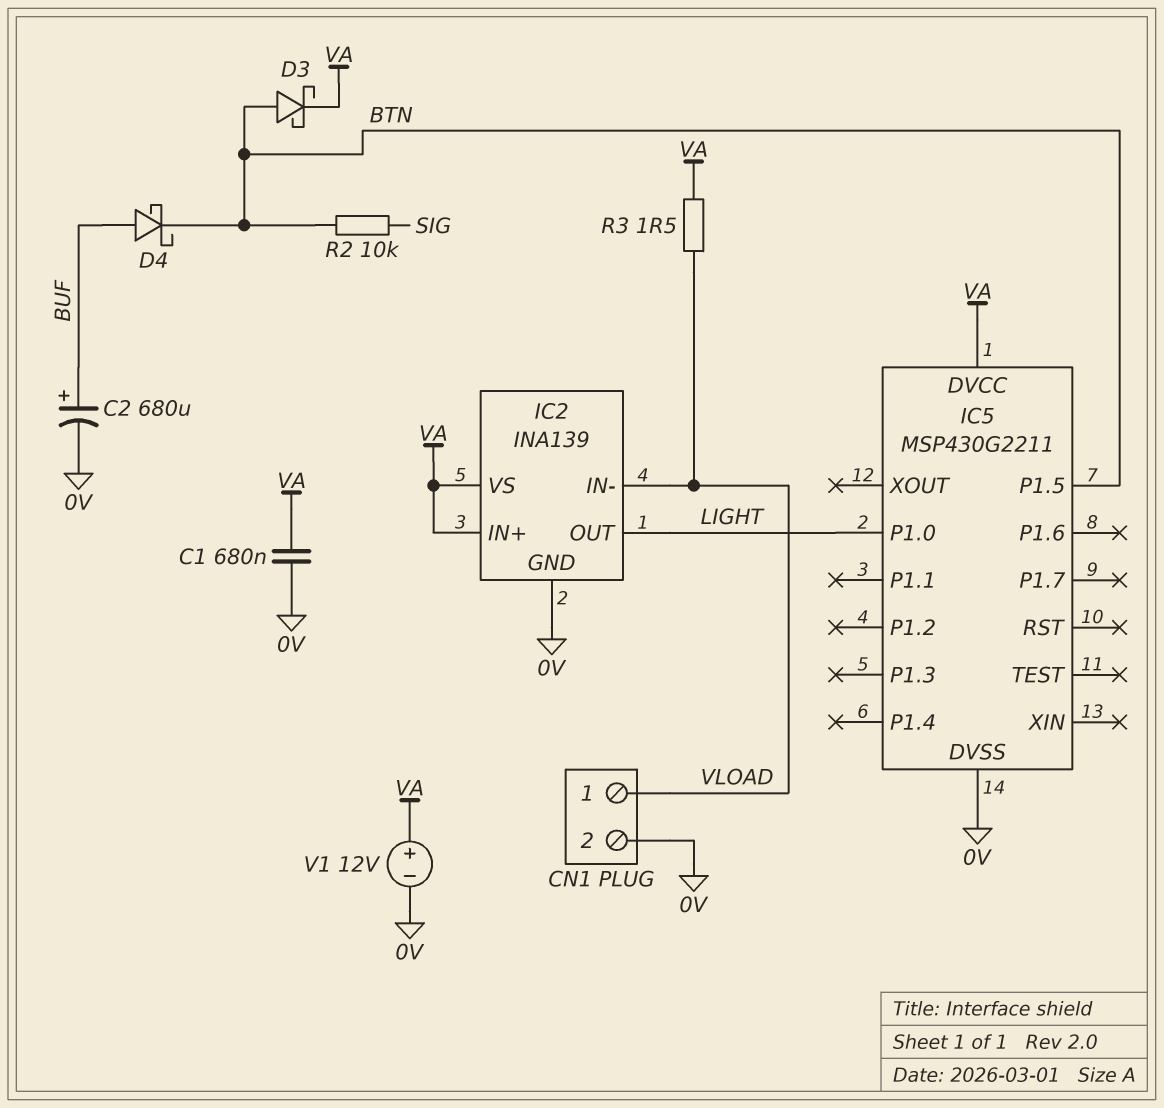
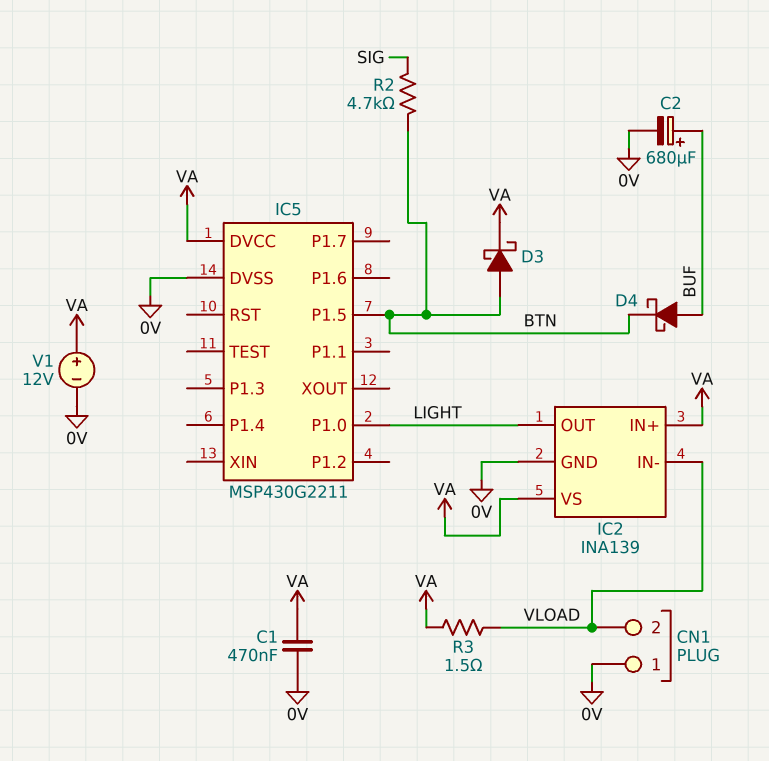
C1: 680nF (0V, VA) -> 470nF (0V, VA)
CN1 pin 1: VLOAD -> 0V
CN1 pin 2: 0V -> VLOAD
R2: 10k (BTN, SIG) -> 4.7k (BTN, SIG)

